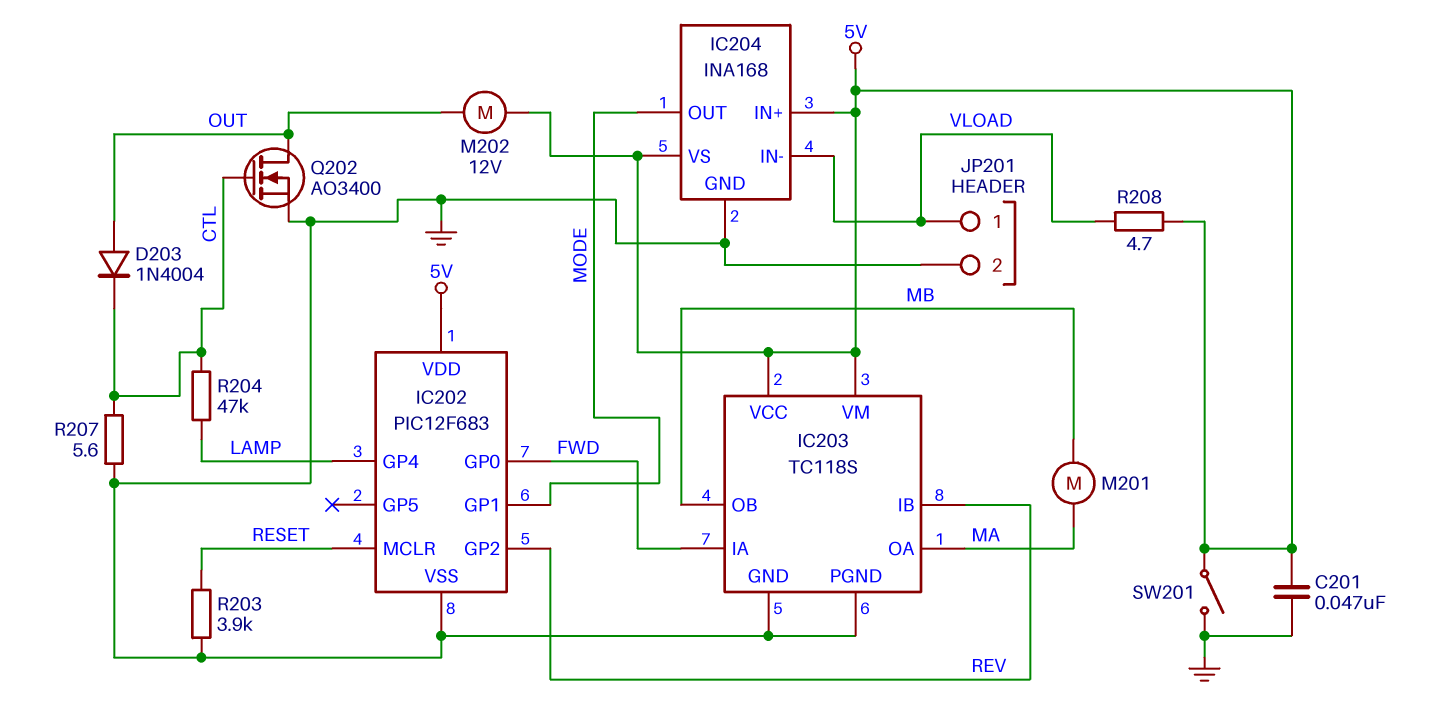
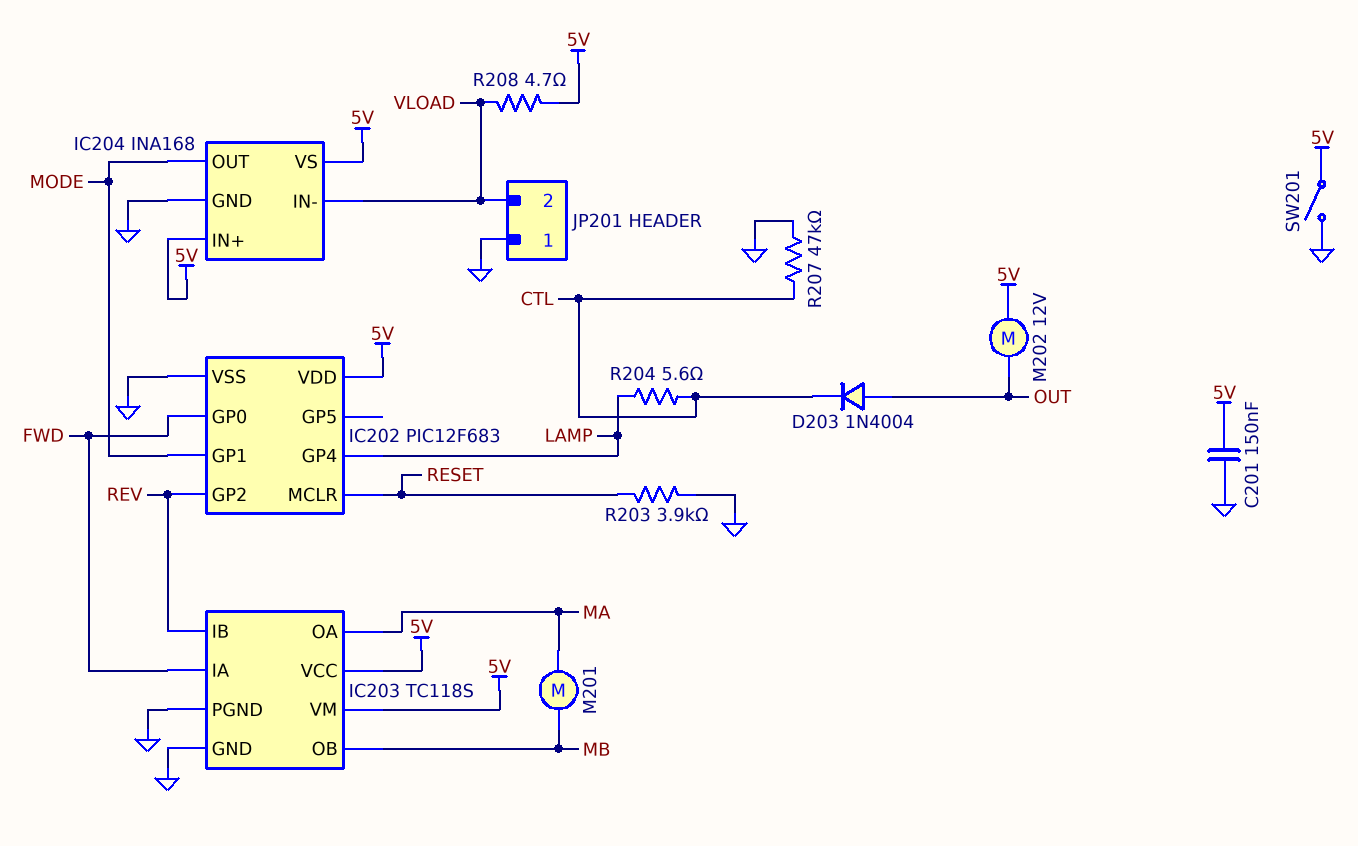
C201: 47nF (5V, GND) -> 150nF (5V, GND)
JP201 pin 1: VLOAD -> GND
JP201 pin 2: GND -> VLOAD
Q202: NMOS AO3400 (G CTL, D OUT, S GND) -> none
R204: 47k (CTL, LAMP) -> 5.6 (CTL, LAMP)
R207: 5.6 (CTL, GND) -> 47k (CTL, GND)

